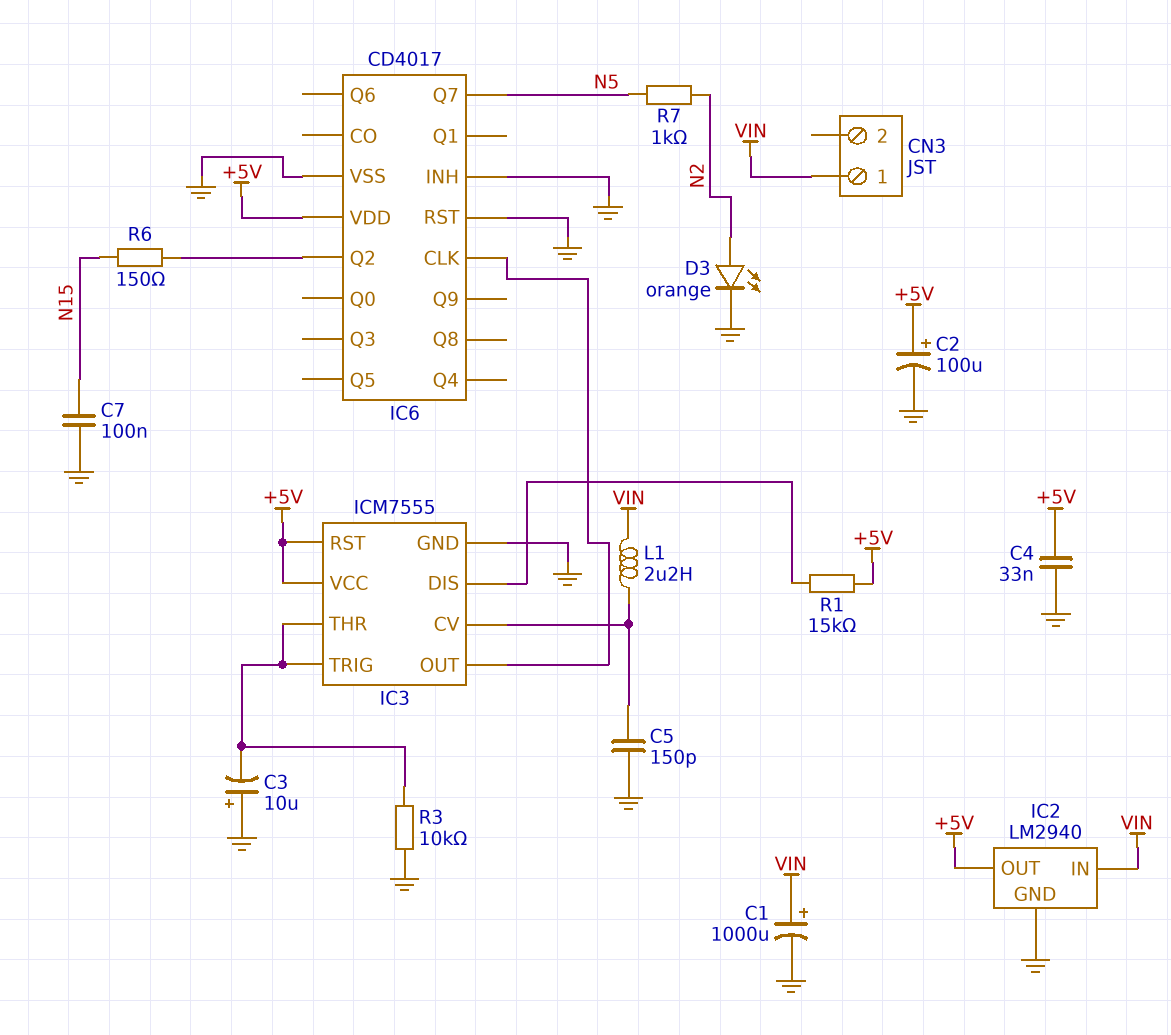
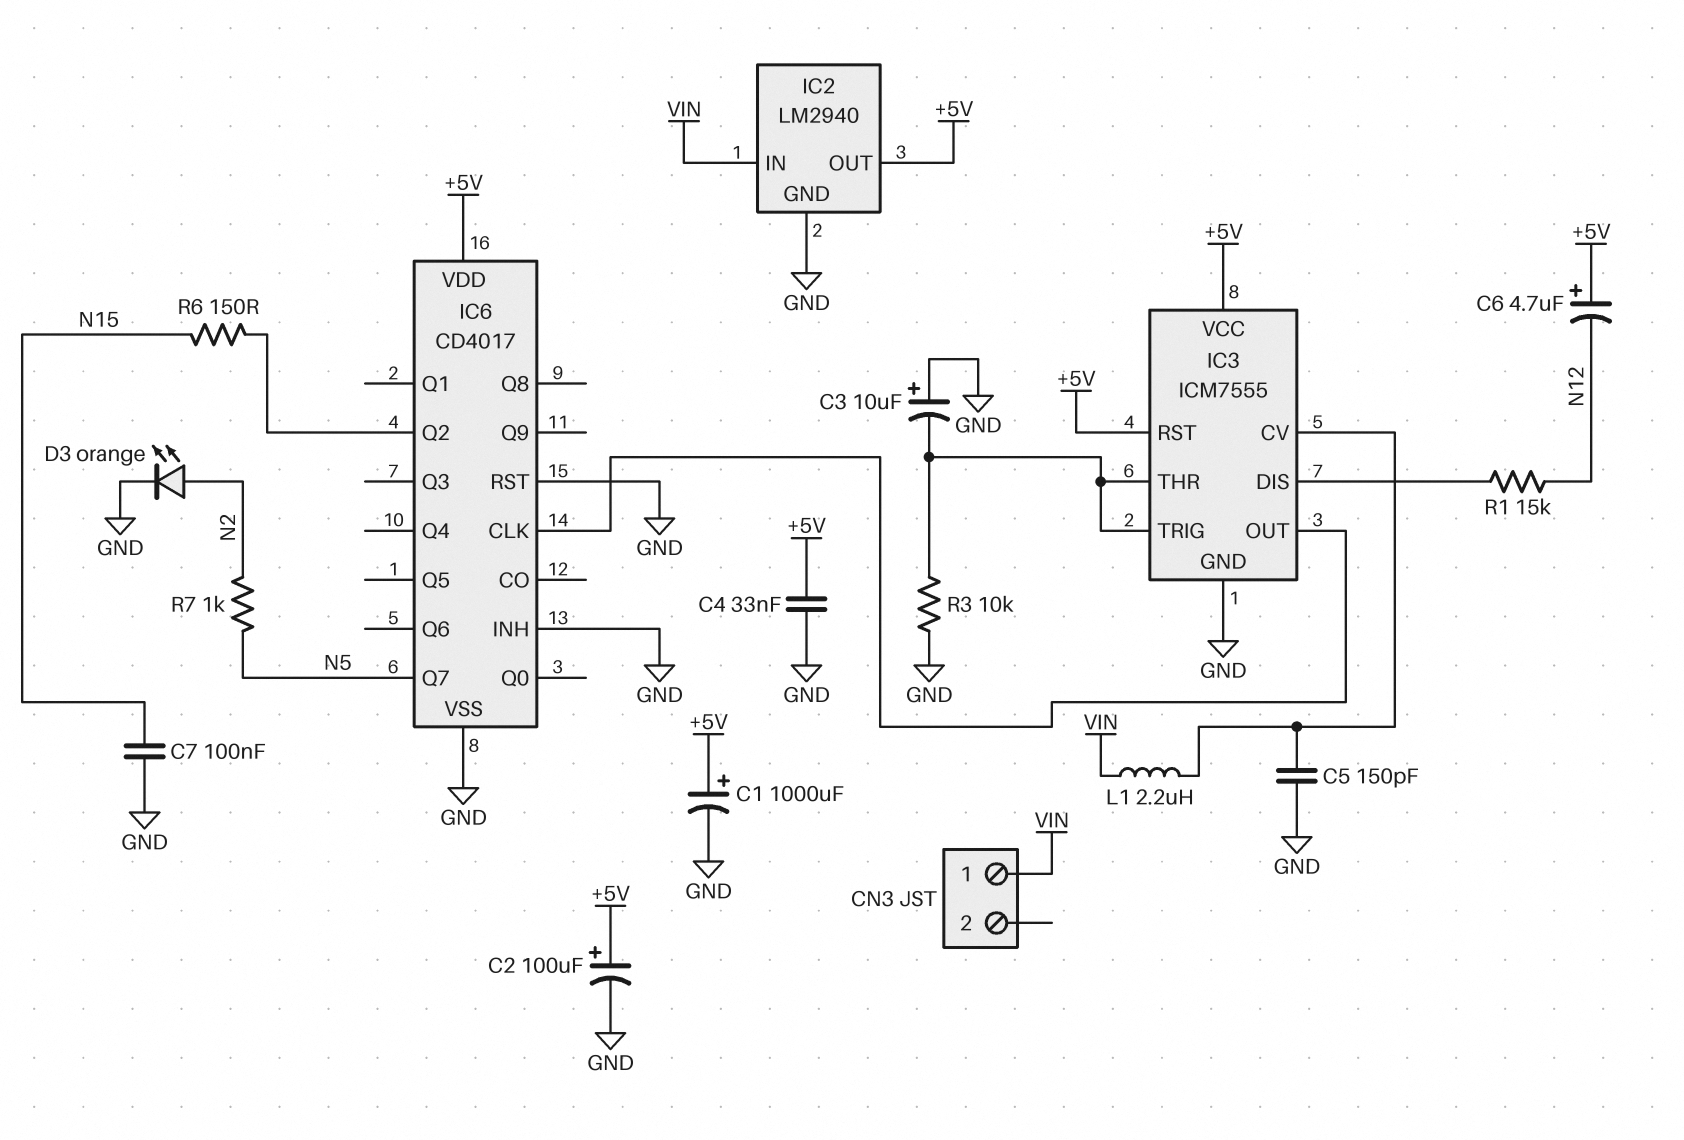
C1: 1000uF (plus VIN, minus GND) -> 1000uF (plus +5V, minus GND)
C6: none -> 4.7uF (plus +5V, minus N12)
R1: 15k (+5V, IC3/DIS) -> 15k (IC3/DIS, N12)

